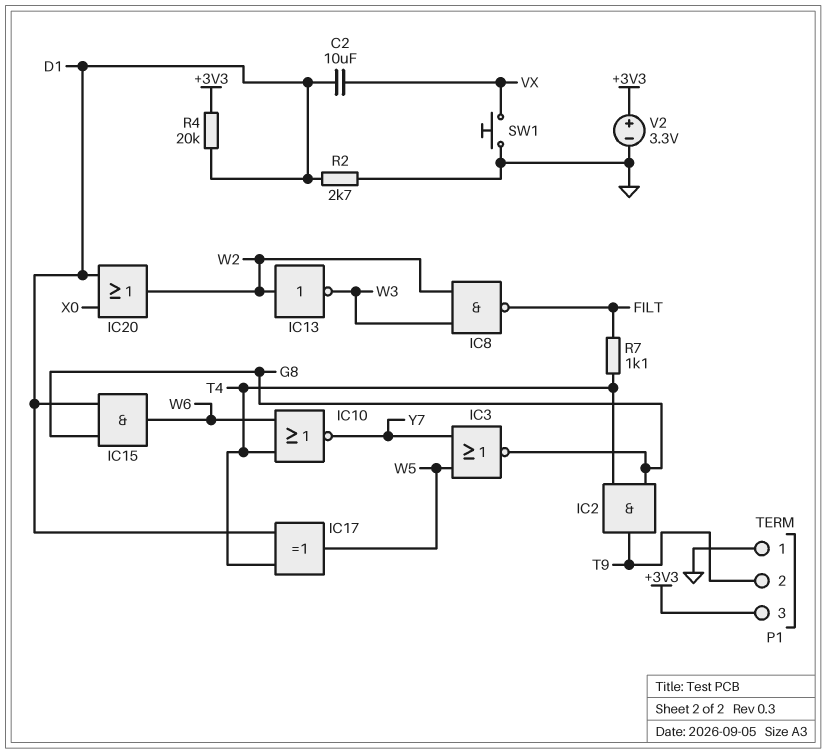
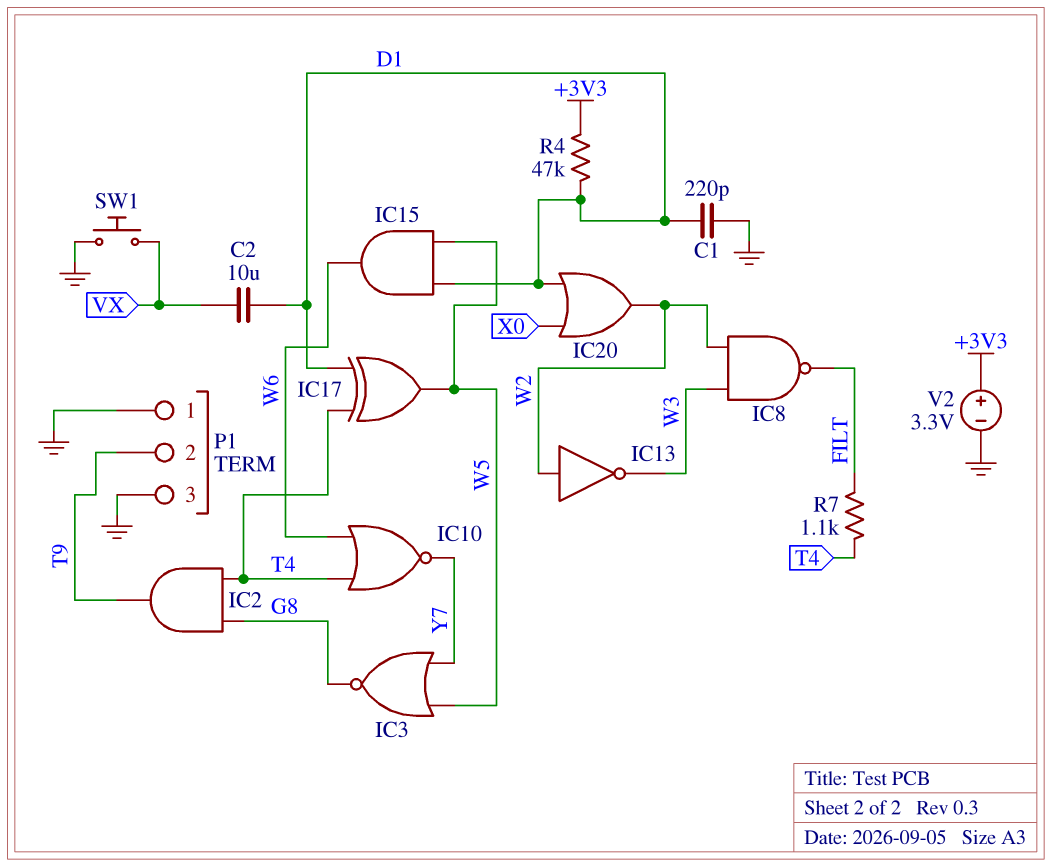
C1: none -> 220pF (D1, GND)
IC15: AND (in D1, in G8, out W6) -> AND (in D1, in W5, out W6)
P1 pin 3: +3V3 -> GND
R2: 2.7k (D1, GND) -> none
R4: 20k (+3V3, D1) -> 47k (+3V3, D1)

